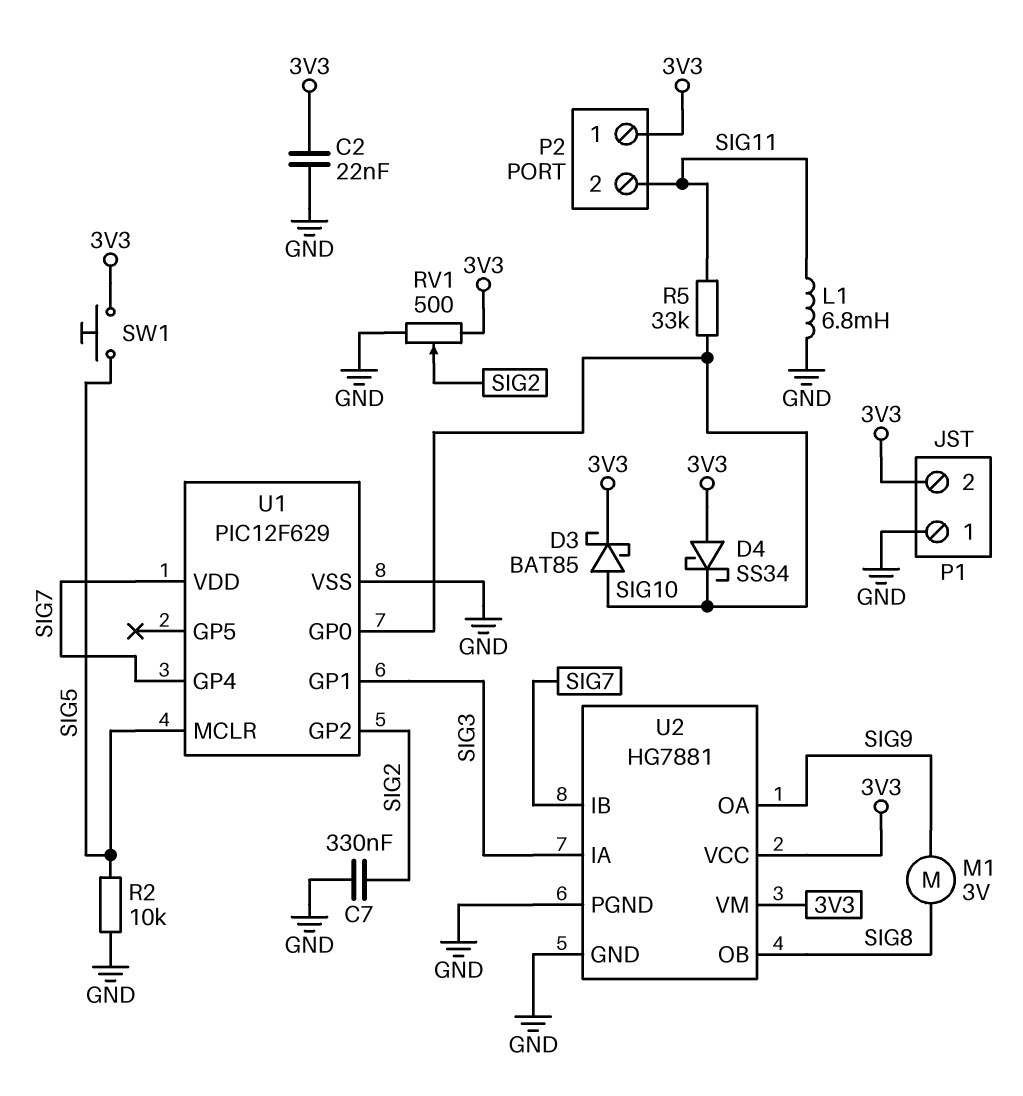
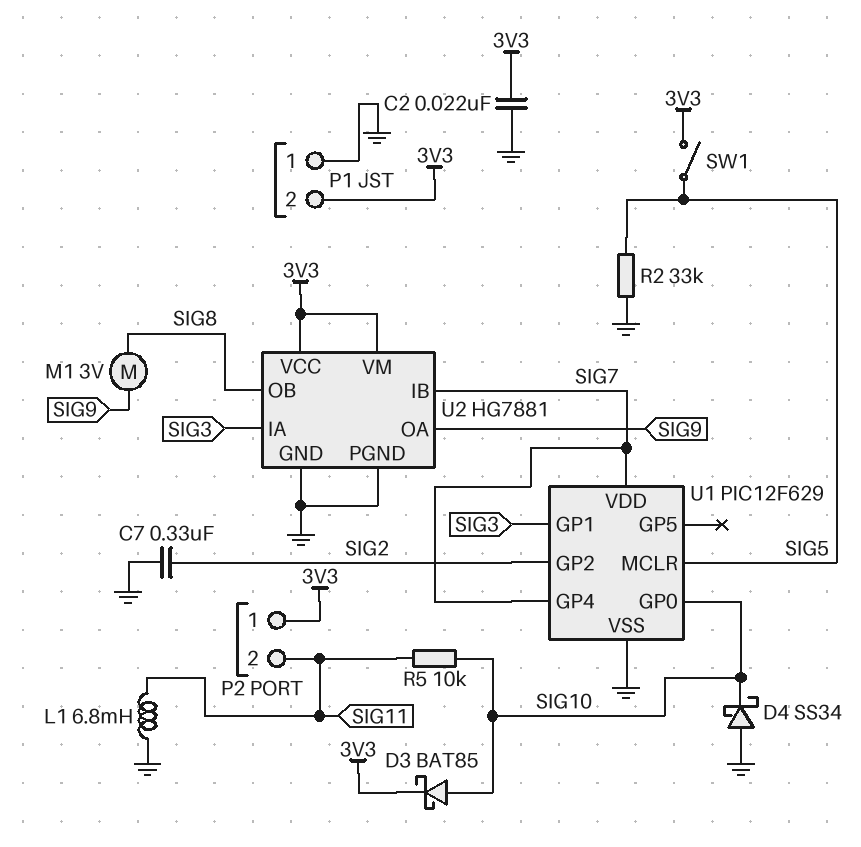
D4: schottky SS34 (A 3V3, K SIG10) -> schottky SS34 (A GND, K SIG10)
R2: 10k (GND, SIG5) -> 33k (GND, SIG5)
R5: 33k (SIG10, SIG11) -> 10k (SIG10, SIG11)
RV1: 500 (3V3, GND, wiper SIG2) -> none
SW1: button (3V3, SIG5) -> switch (3V3, SIG5)

